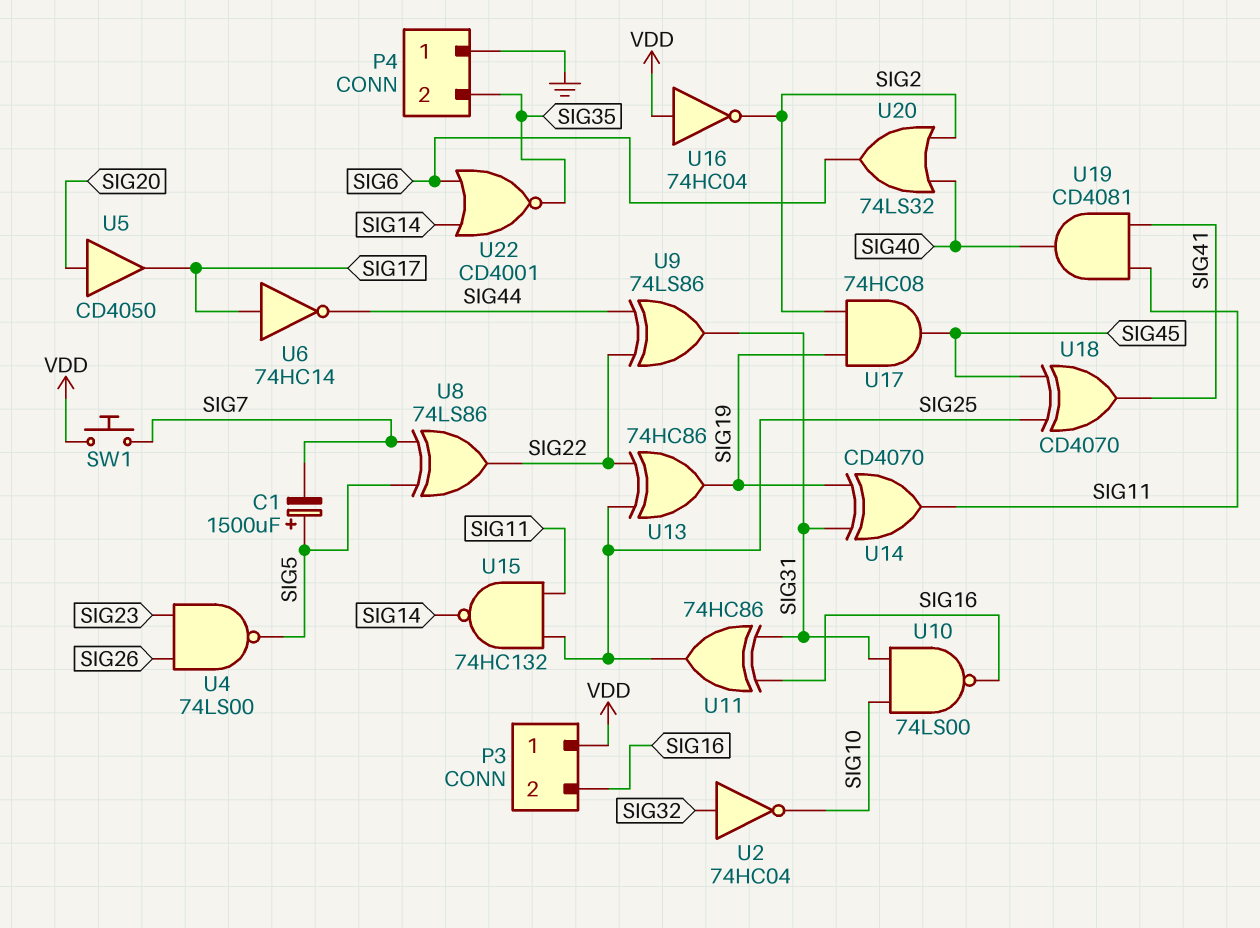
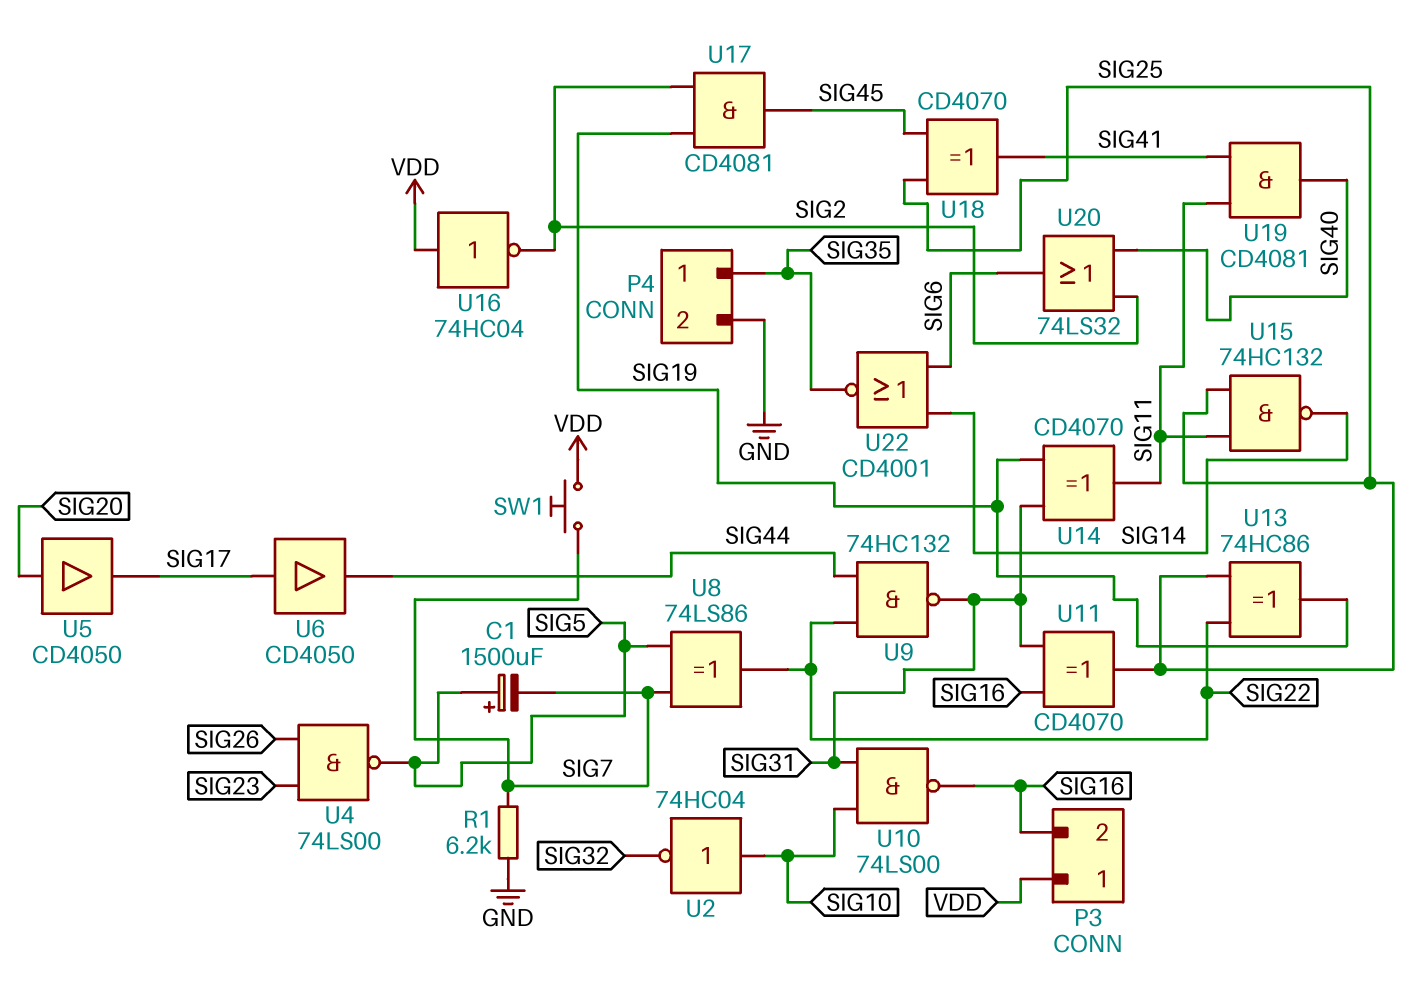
P4 pin 1: GND -> SIG35
P4 pin 2: SIG35 -> GND
R1: none -> 6.2k (GND, SIG7)
U2: NOT 74HC04 (in SIG32, out SIG10) -> NOT 74HC04 (in SIG10, out SIG32)
U6: NOT 74HC14 (in SIG17, out SIG44) -> buffer CD4050 (in SIG17, out SIG44)
U9: XOR 74LS86 (in SIG22, in SIG44, out SIG31) -> NAND 74HC132 (in SIG22, in SIG44, out SIG31)
U11: XOR 74HC86 (in SIG16, in SIG31, out SIG25) -> XOR CD4070 (in SIG16, in SIG31, out SIG25)
U17: AND 74HC08 (in SIG2, in SIG19, out SIG45) -> AND CD4081 (in SIG2, in SIG19, out SIG45)

